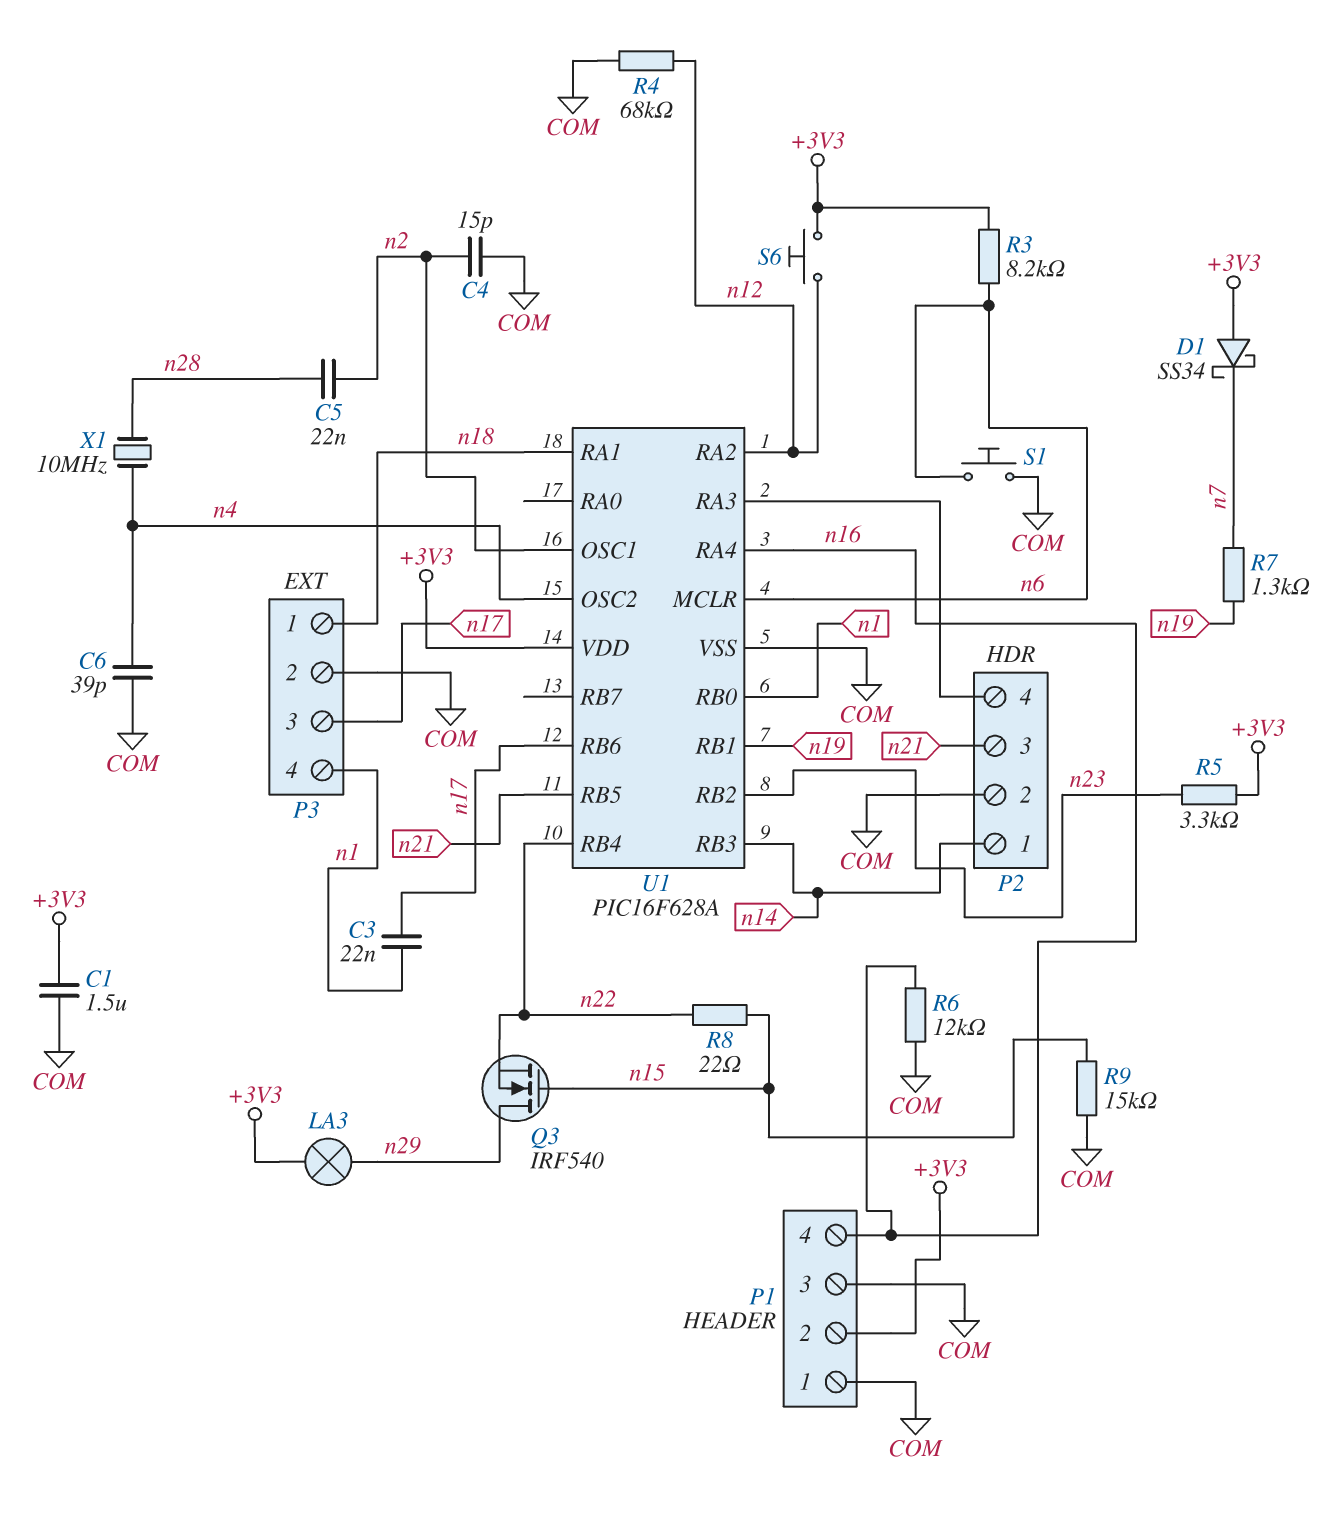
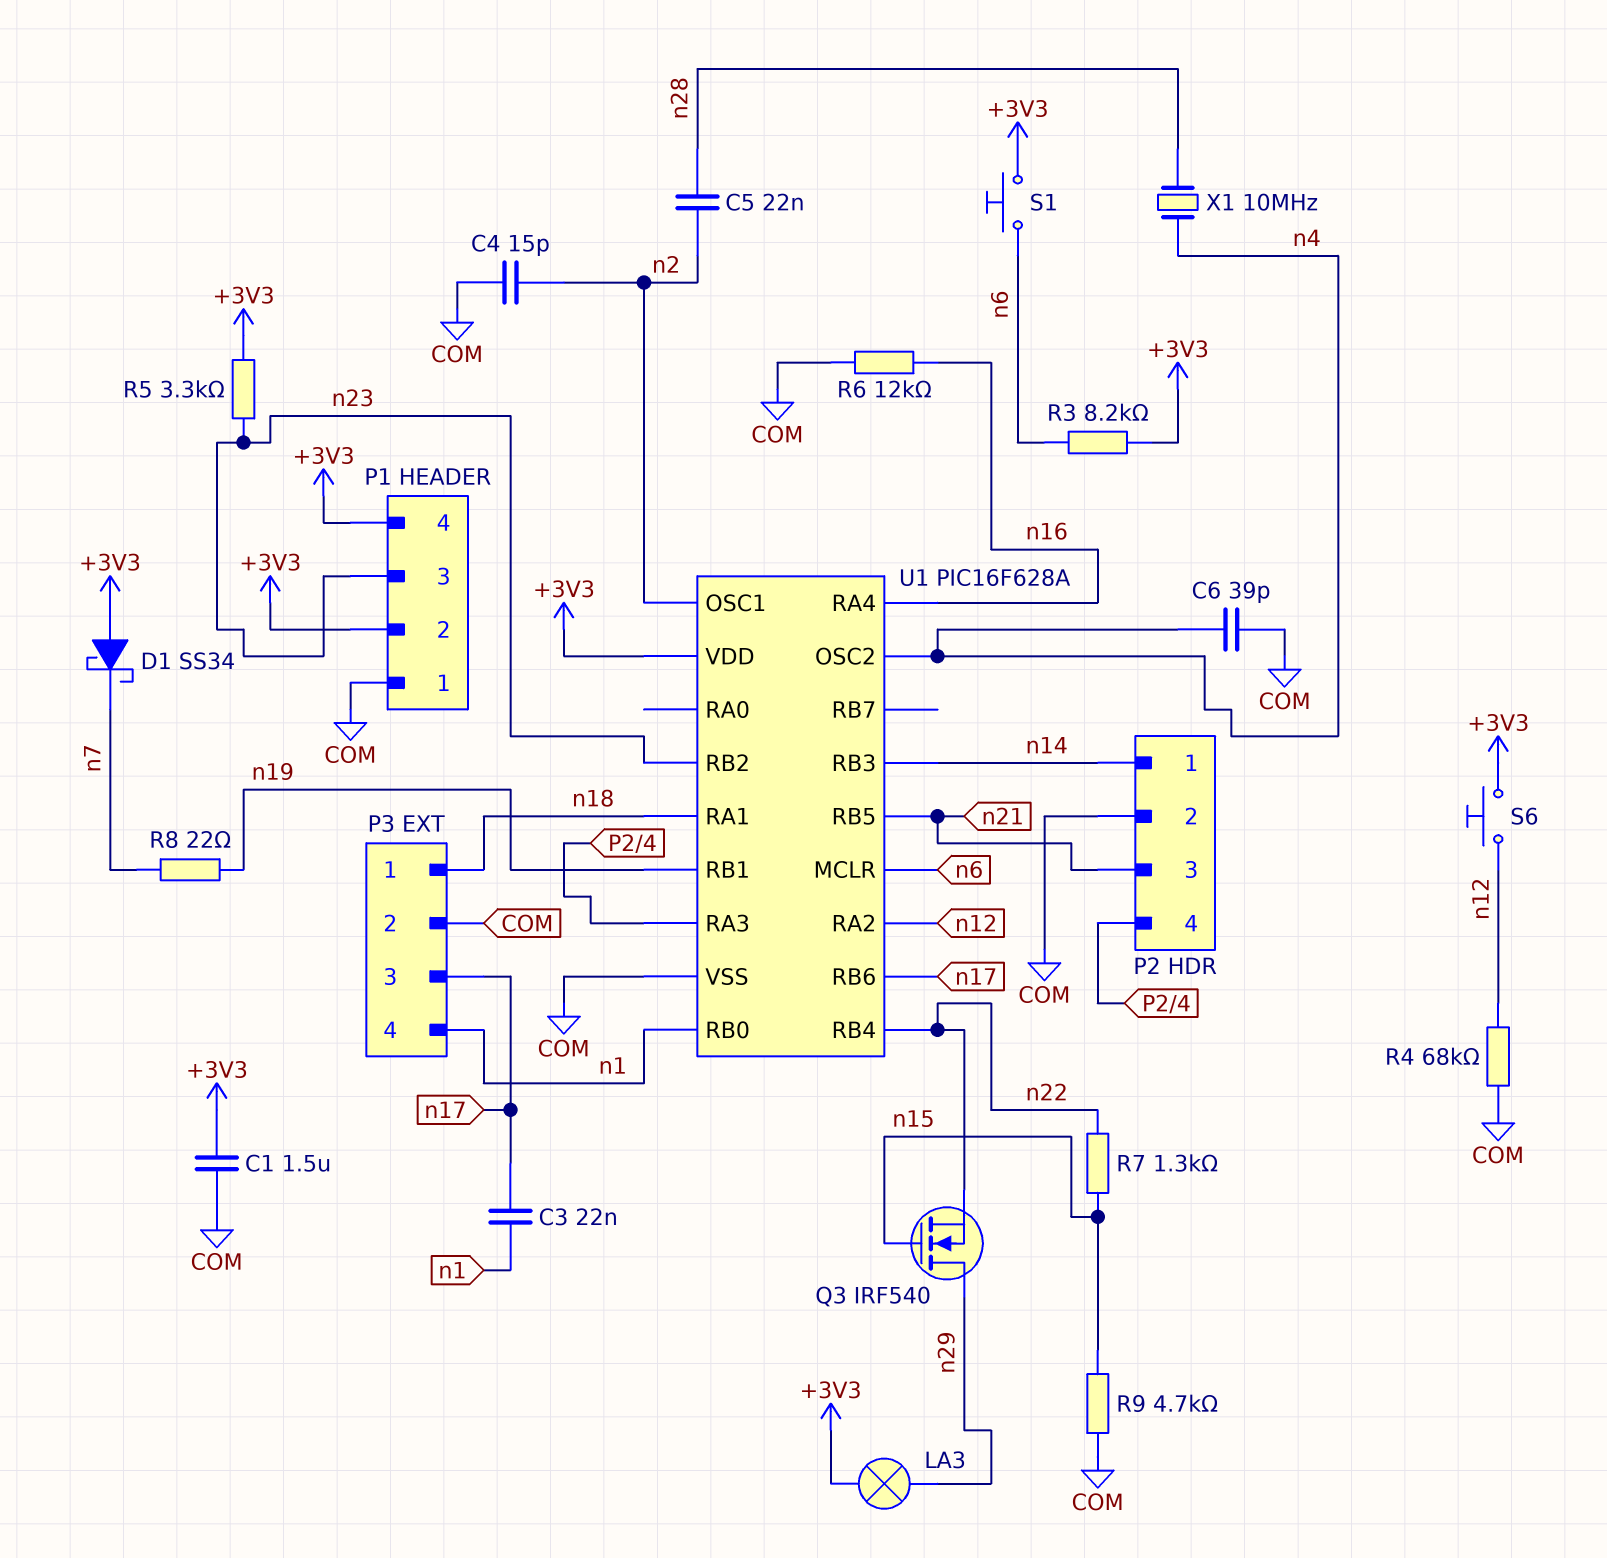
P1 pin 3: COM -> n23
P1 pin 4: n16 -> +3V3
R7: 1.3k (n7, n19) -> 1.3k (n15, n22)
R8: 22 (n15, n22) -> 22 (n7, n19)
R9: 15k (COM, n15) -> 4.7k (COM, n15)
S1: button (COM, n6) -> button (+3V3, n6)

